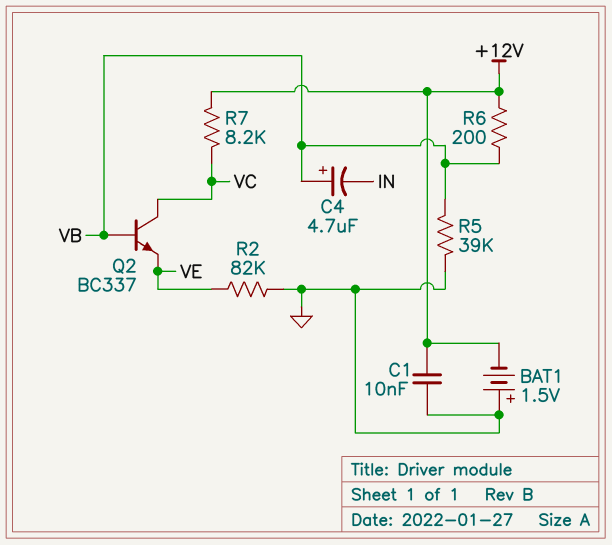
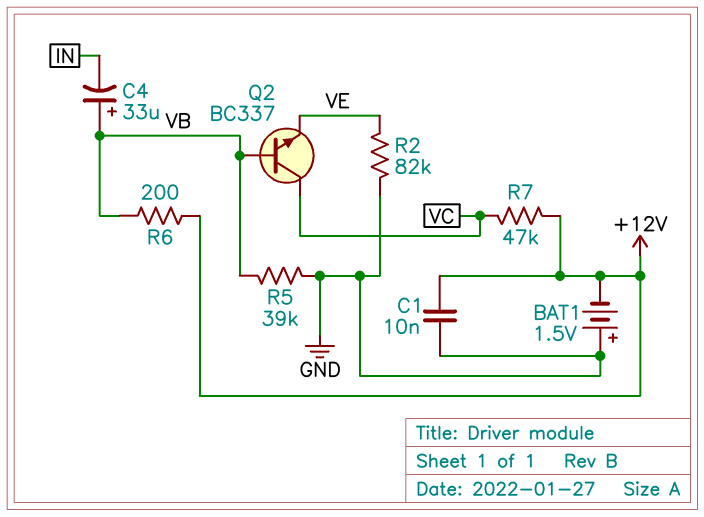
C4: 4.7uF (plus VB, minus IN) -> 33uF (plus VB, minus IN)
R7: 8.2k (+12V, VC) -> 47k (+12V, VC)

